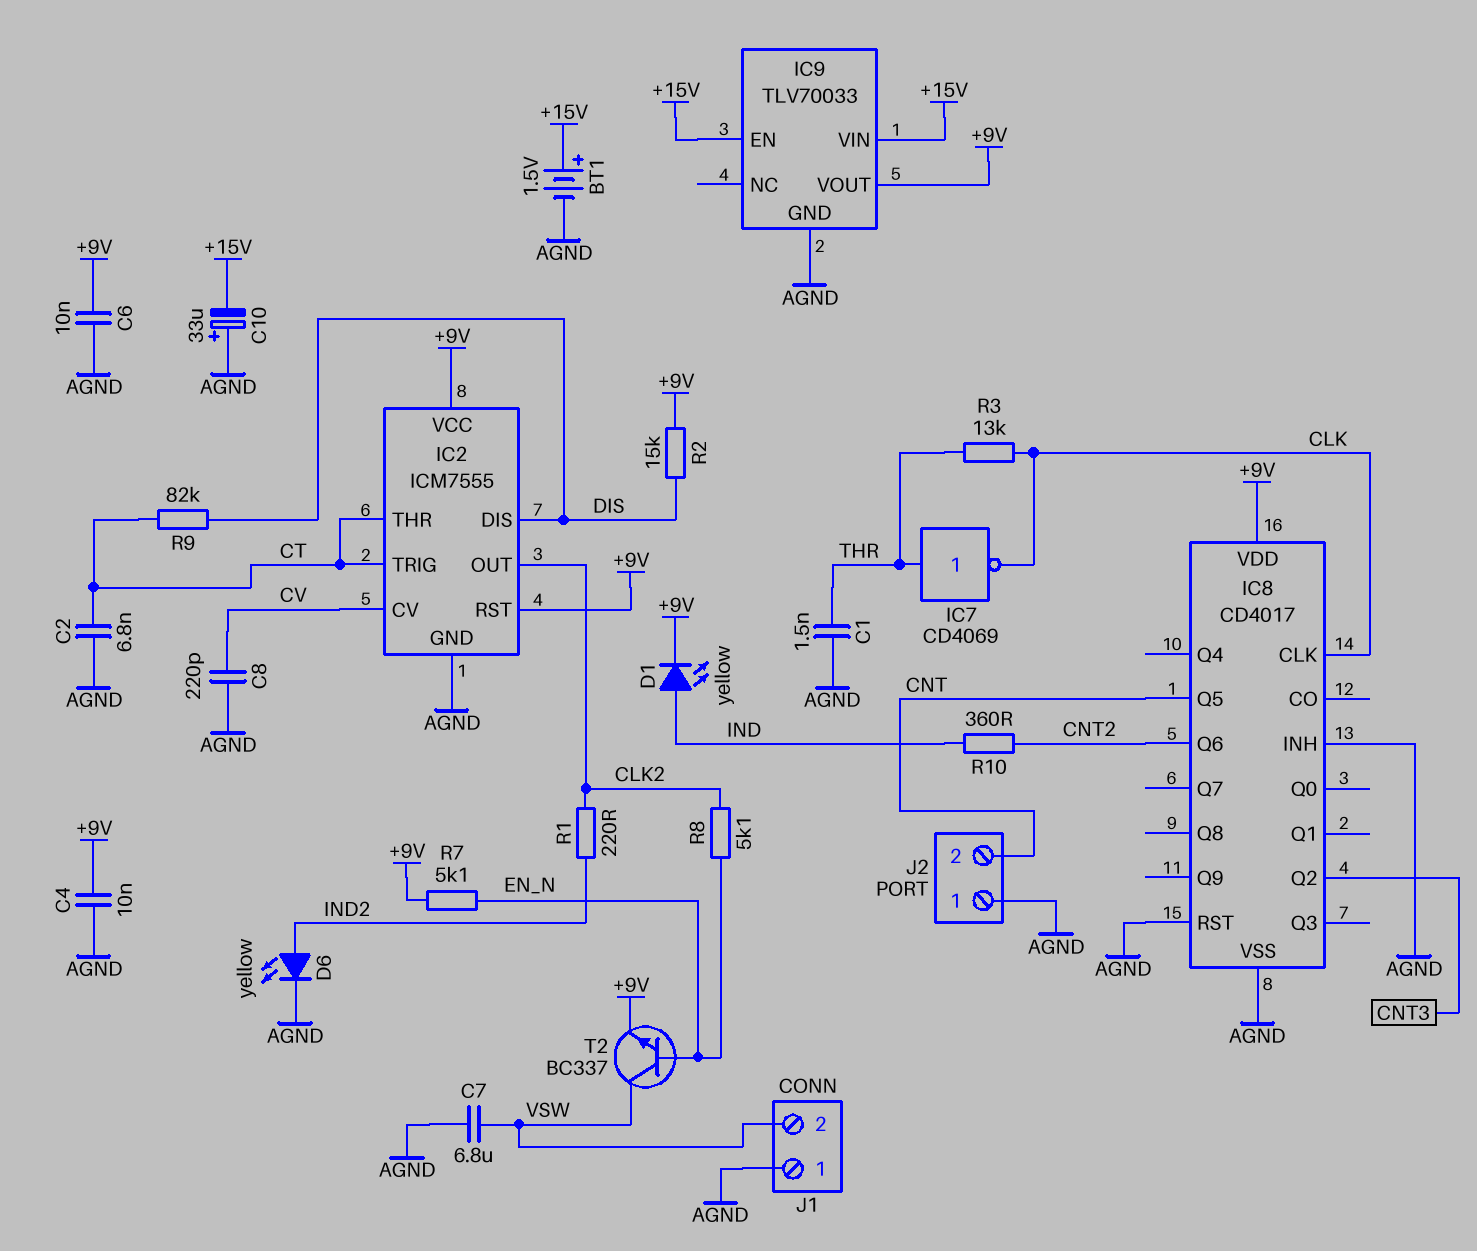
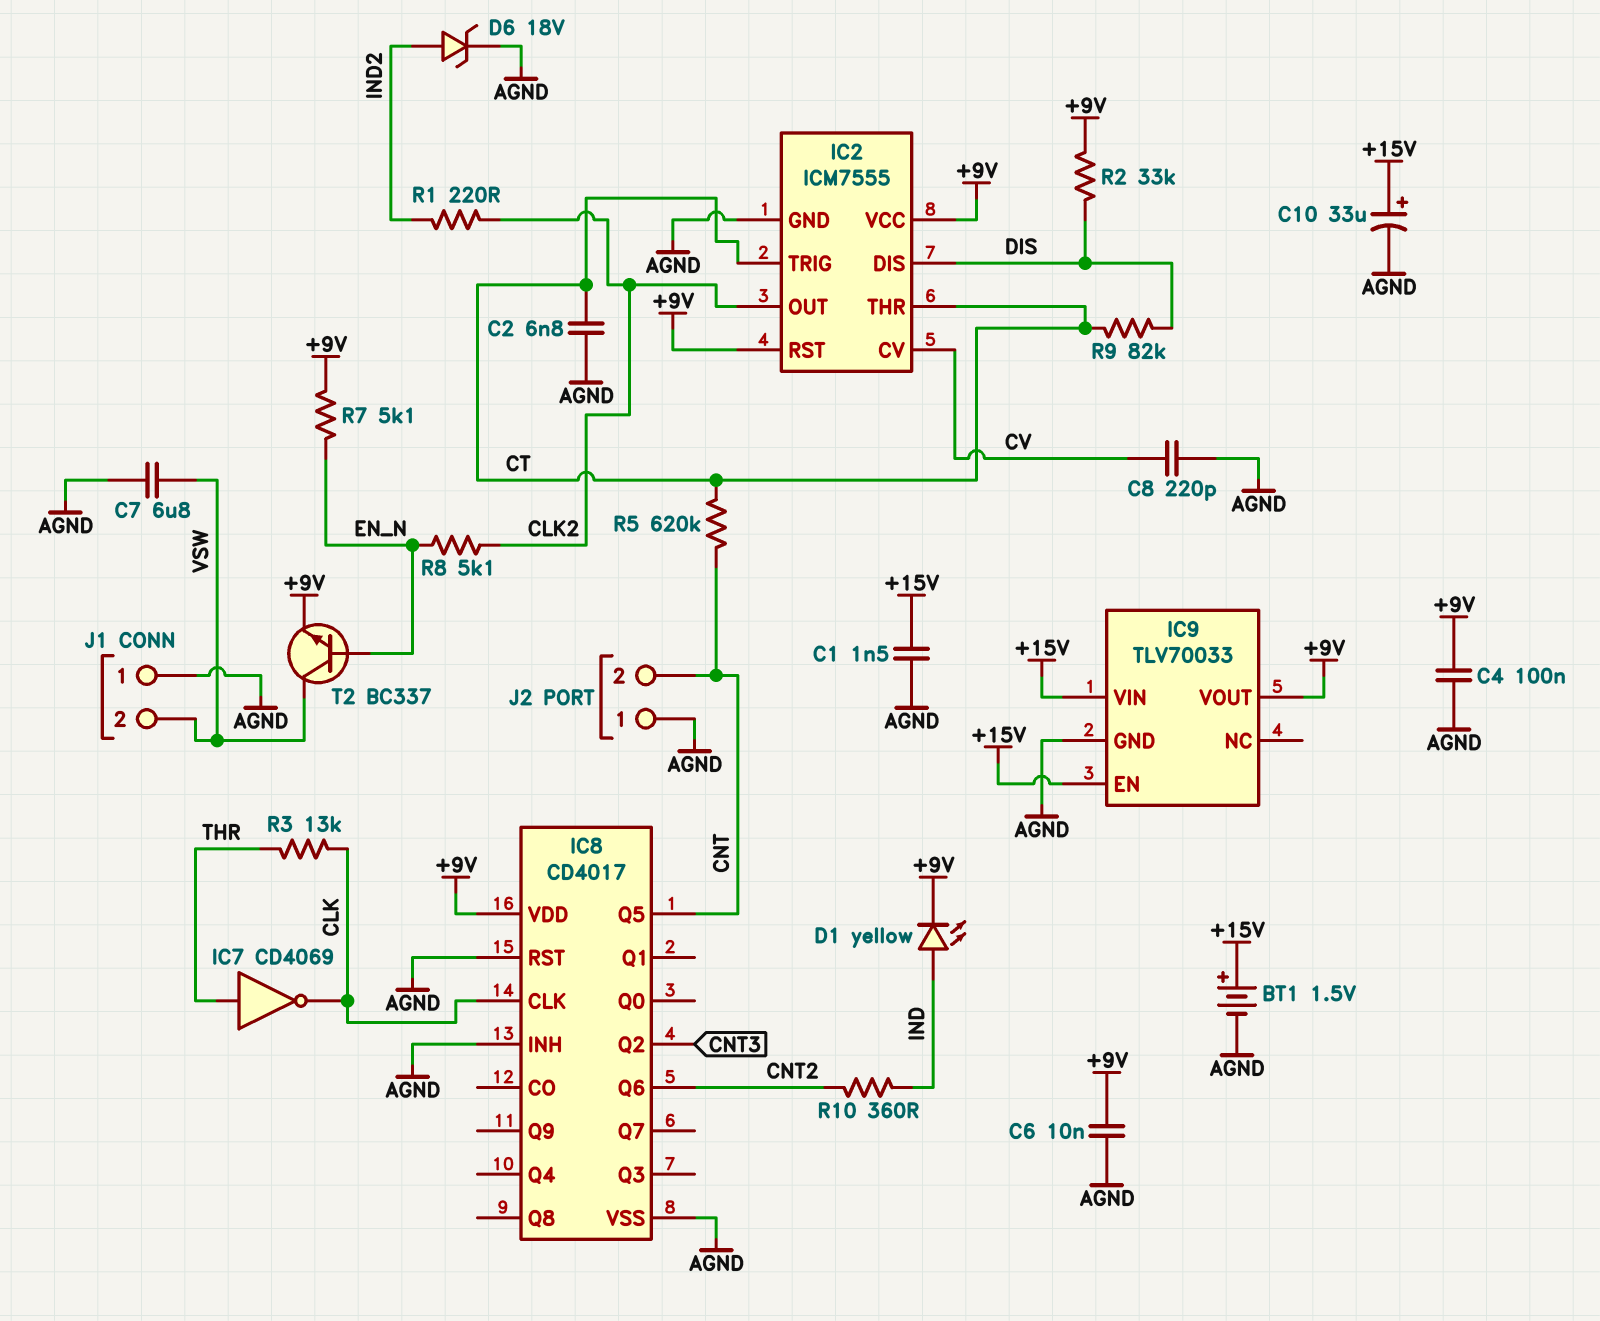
C1: 1.5nF (AGND, THR) -> 1.5nF (+15V, AGND)
C4: 10nF (+9V, AGND) -> 100nF (+9V, AGND)
C10: 33uF (plus AGND, minus +15V) -> 33uF (plus +15V, minus AGND)
D6: LED yellow (A IND2, K AGND) -> zener 18V (A IND2, K AGND)
R2: 15k (+9V, DIS) -> 33k (+9V, DIS)
R5: none -> 620k (CNT, CT)

